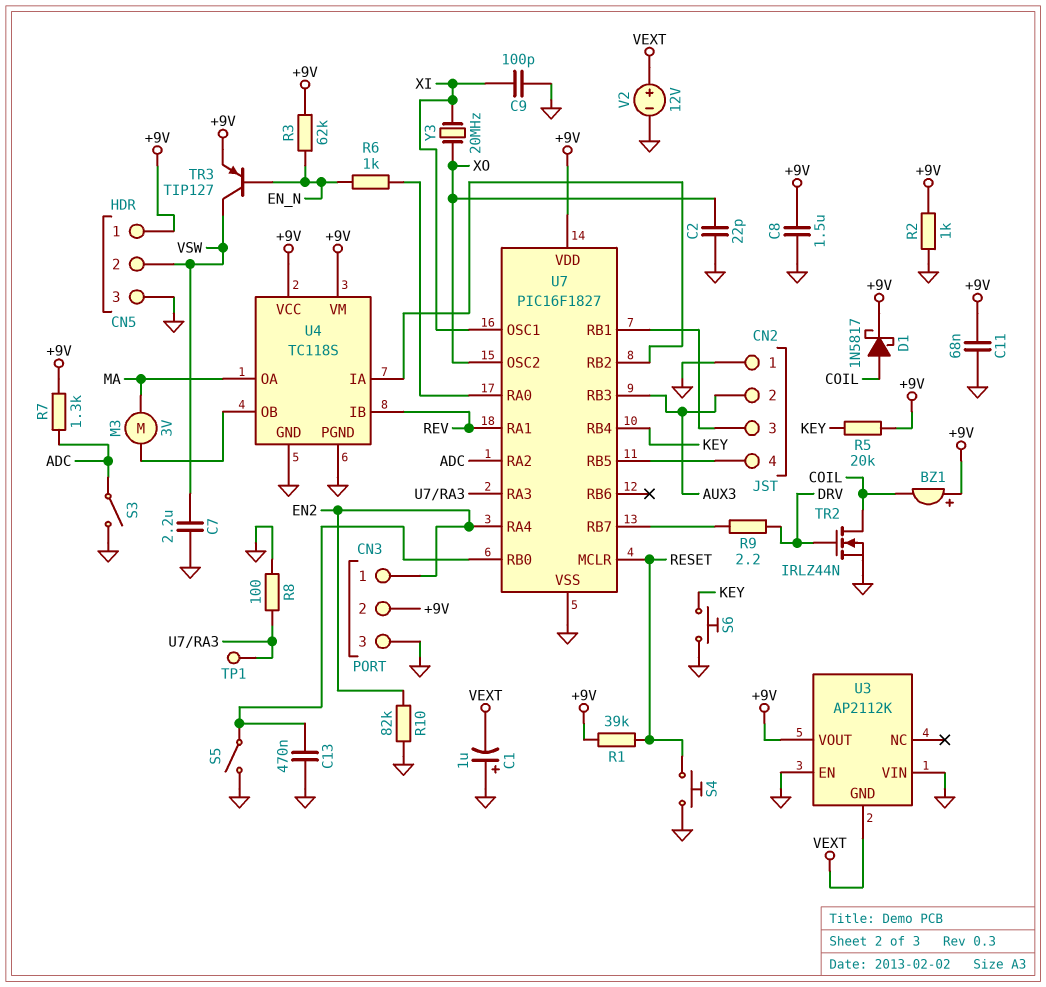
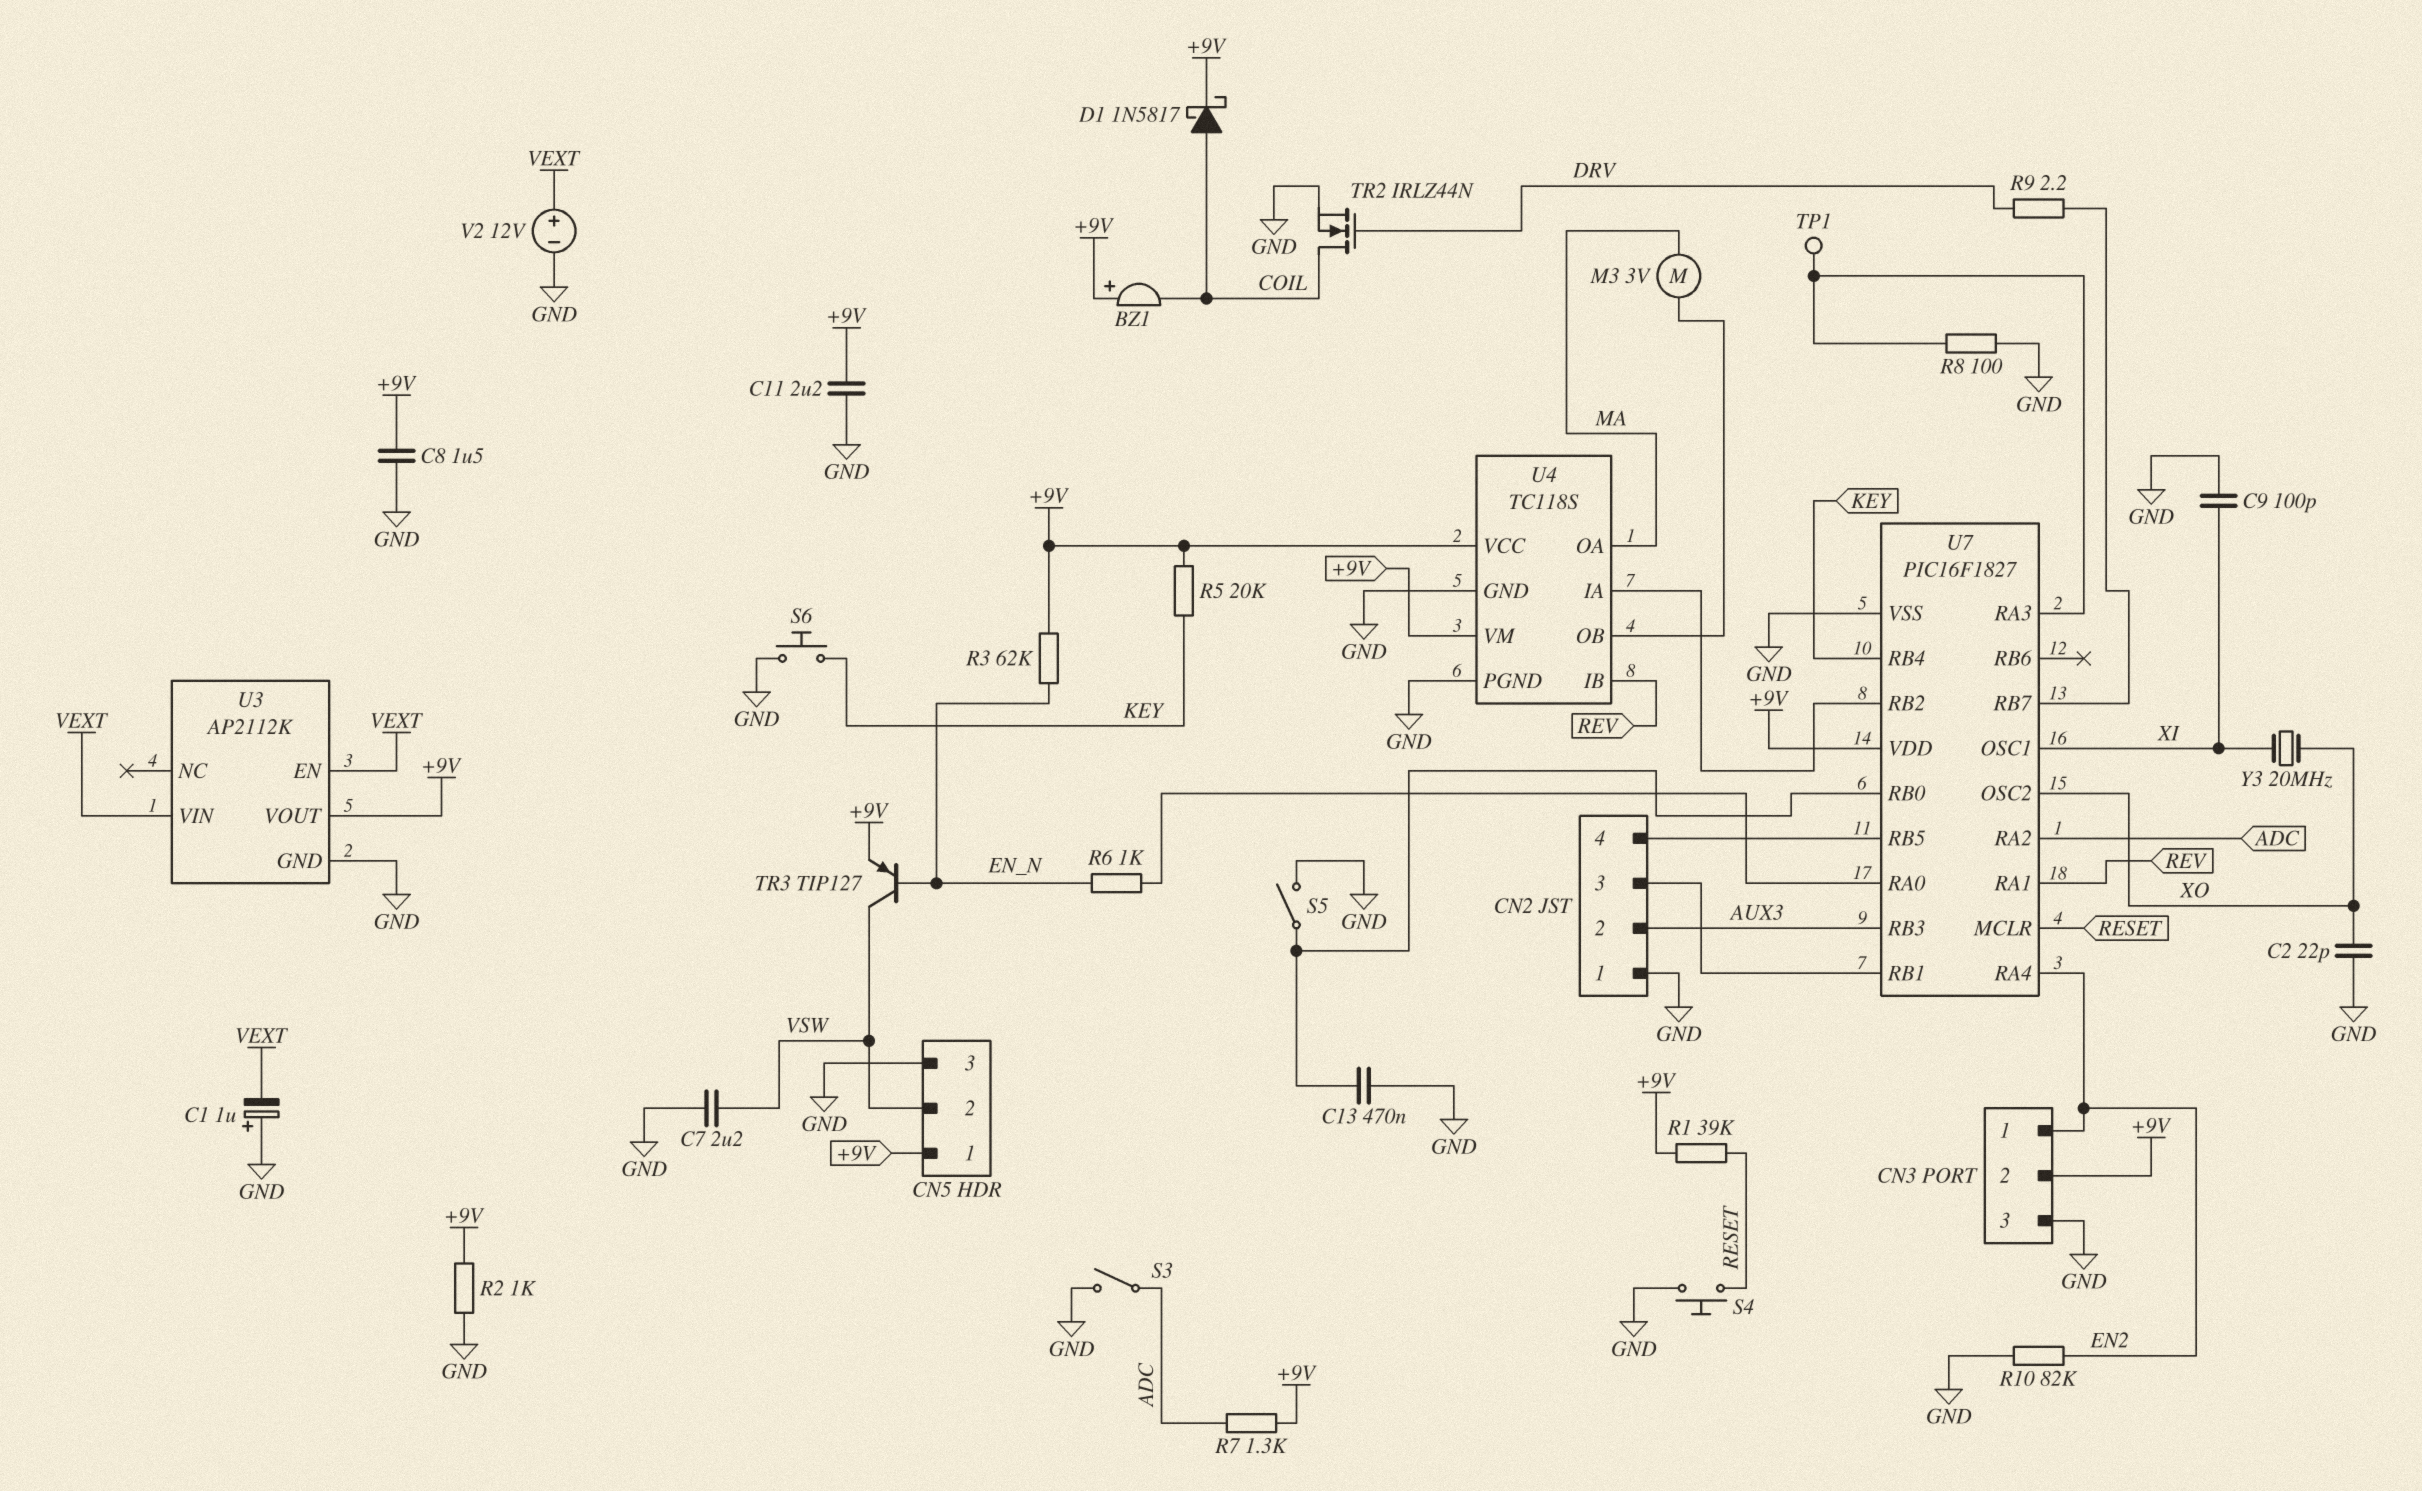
C11: 68nF (+9V, GND) -> 2.2uF (+9V, GND)
U3 pin EN: GND -> VEXT
U3 pin GND: VEXT -> GND
U3 pin VIN: GND -> VEXT

